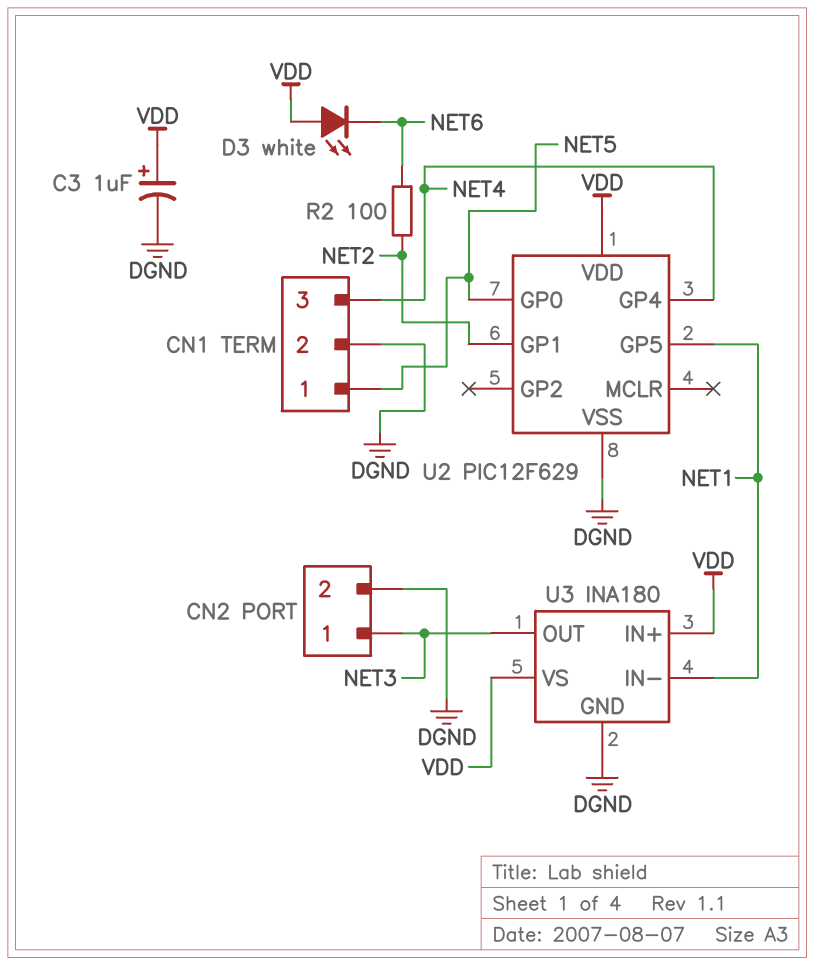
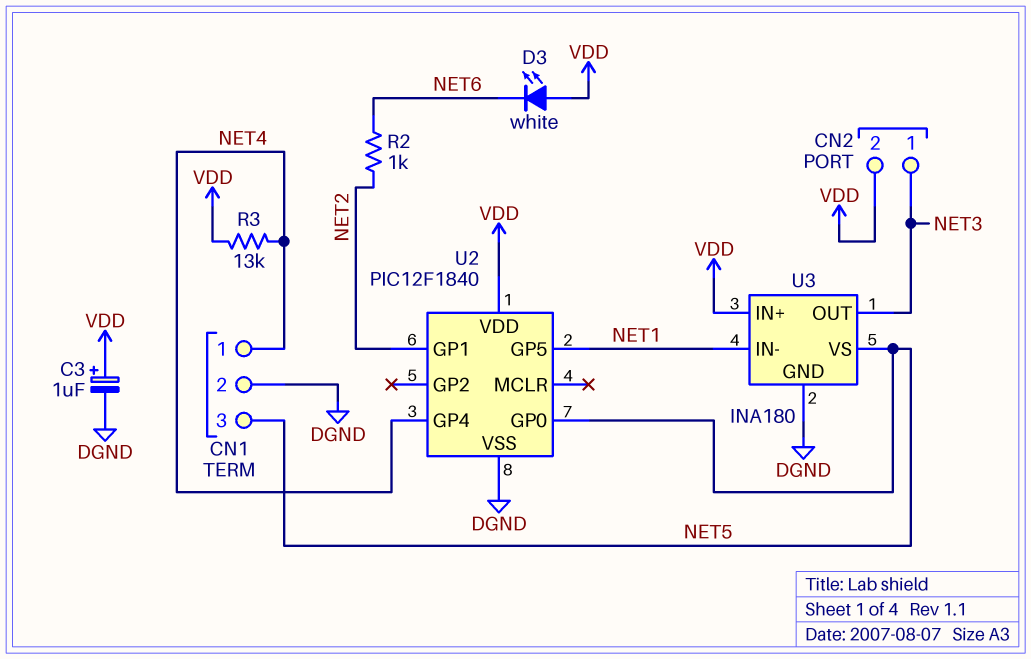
CN1 pin 1: NET5 -> NET4
CN1 pin 3: NET4 -> NET5
CN2 pin 2: DGND -> VDD
R2: 100 (NET2, NET6) -> 1k (NET2, NET6)
R3: none -> 13k (NET4, VDD)
U2: PIC12F629 -> PIC12F1840
U3 pin VS: VDD -> NET5

